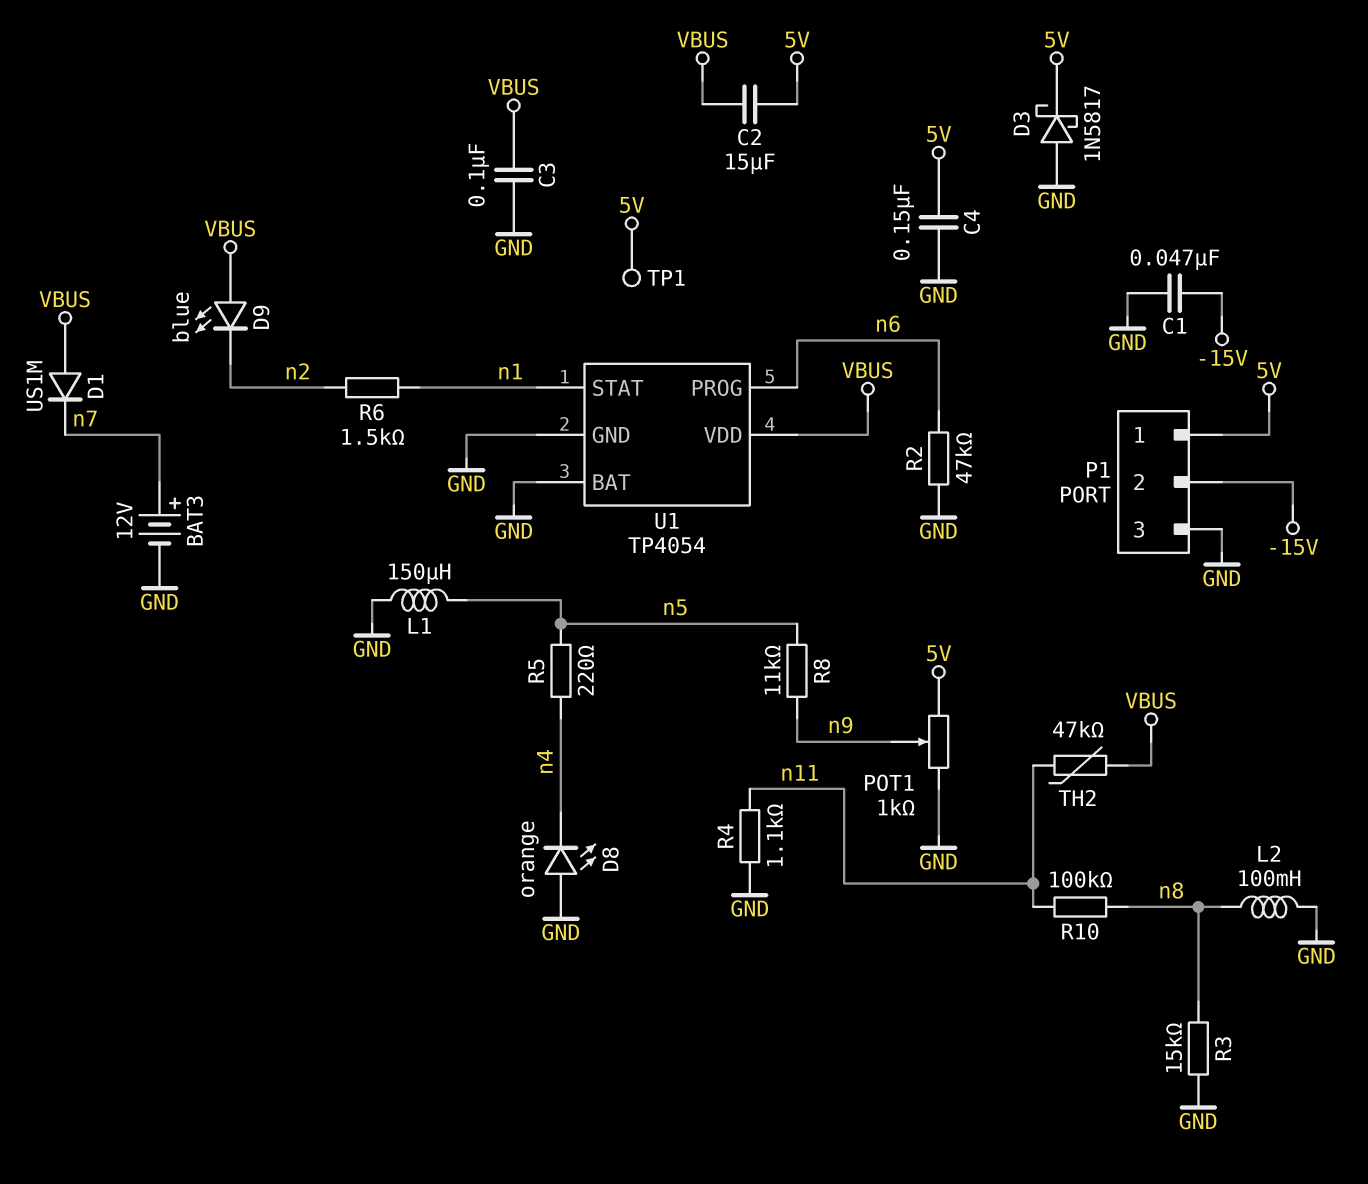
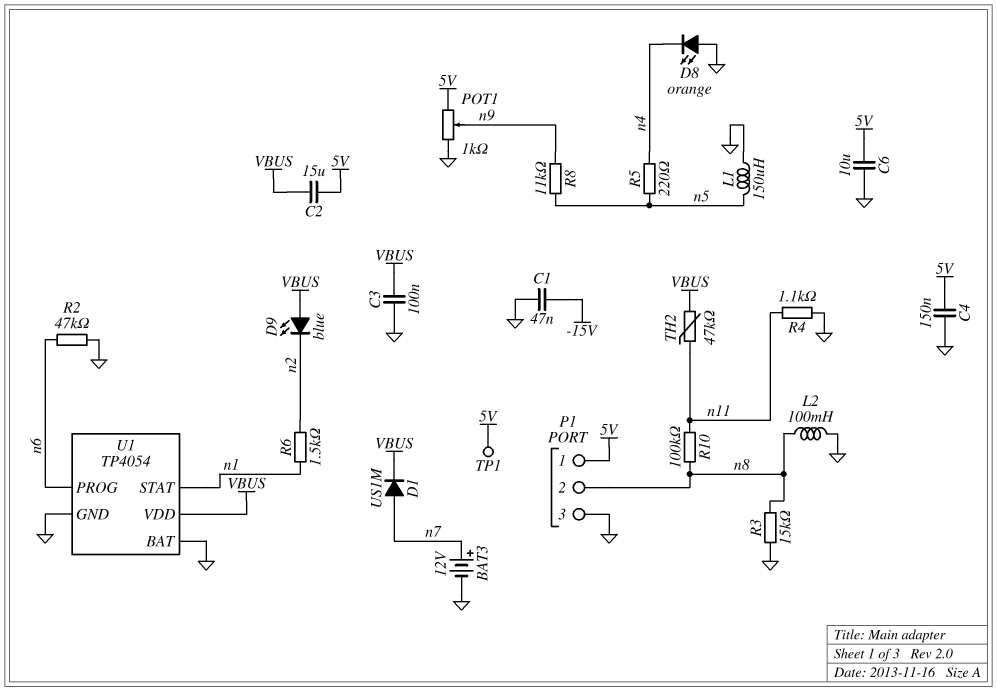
C6: none -> 10uF (5V, GND)
D1: diode US1M (A VBUS, K n7) -> diode US1M (A n7, K VBUS)
D3: schottky 1N5817 (A GND, K 5V) -> none
P1 pin 2: -15V -> n8

